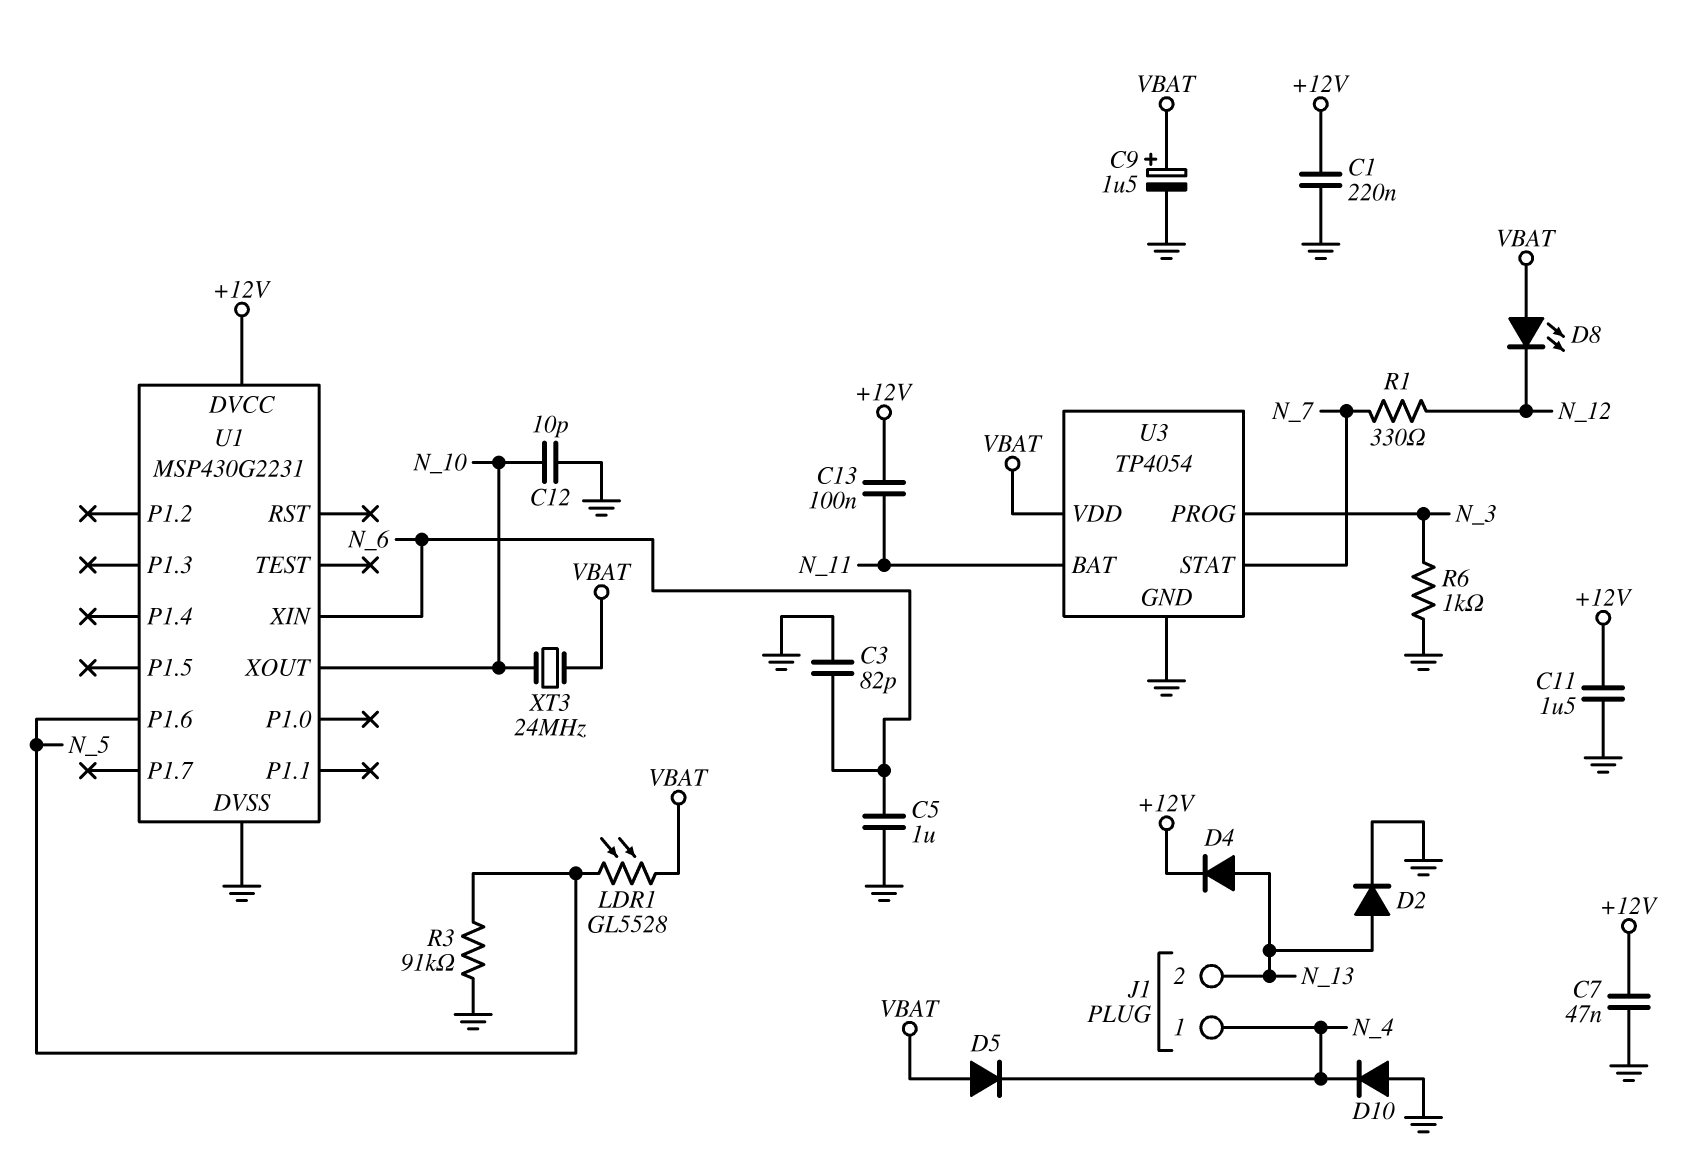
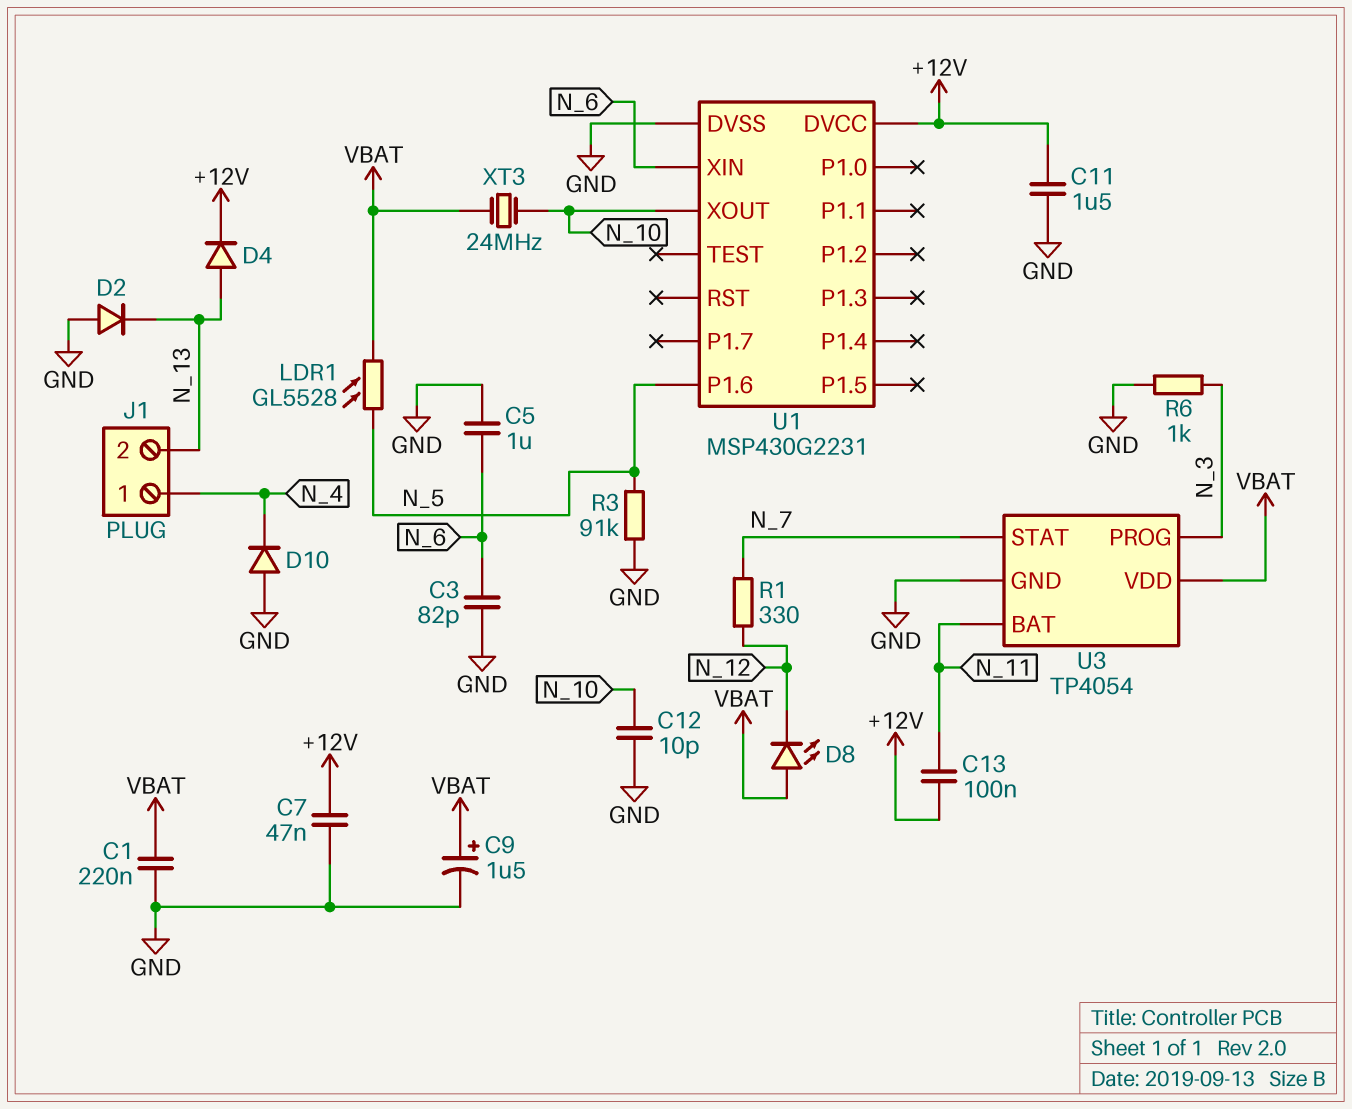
C1: 220nF (+12V, GND) -> 220nF (GND, VBAT)
D2: diode (A N_13, K GND) -> diode (A GND, K N_13)
D5: diode (A VBAT, K N_4) -> none

